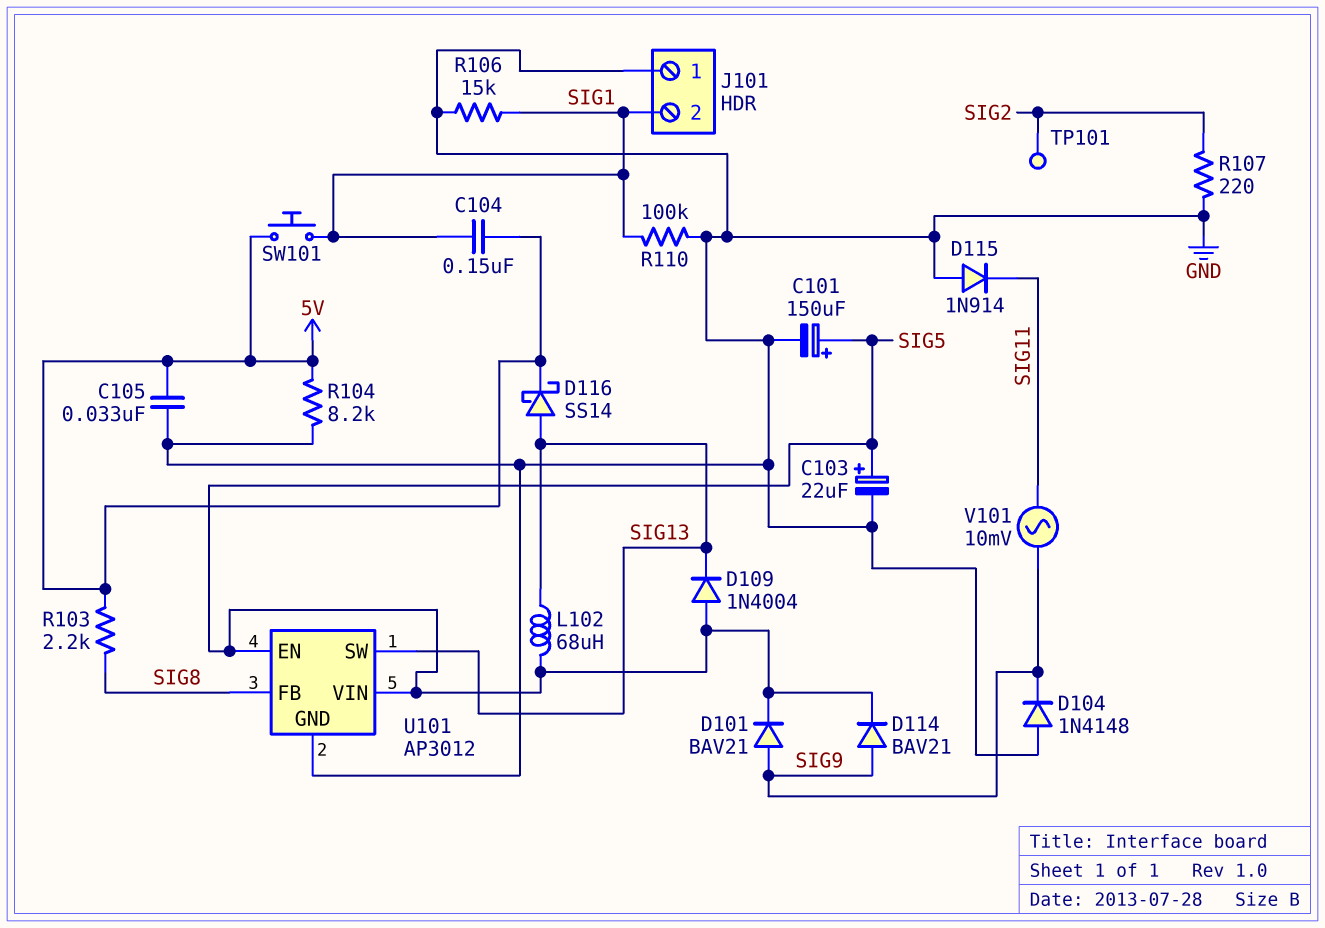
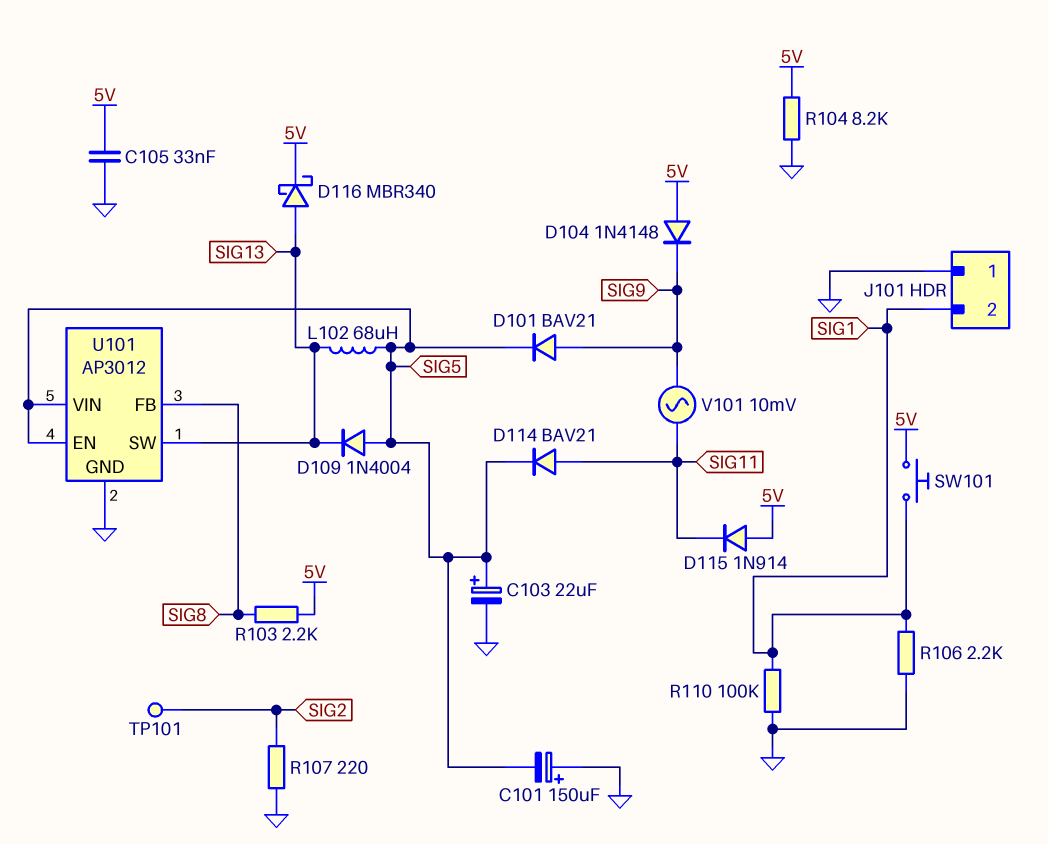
C101: 150uF (plus SIG5, minus GND) -> 150uF (plus GND, minus SIG5)
C104: 150nF (5V, SIG1) -> none
D104: diode 1N4148 (A GND, K SIG9) -> diode 1N4148 (A 5V, K SIG9)
D114: diode BAV21 (A SIG9, K SIG5) -> diode BAV21 (A SIG11, K SIG5)
D115: diode 1N914 (A GND, K SIG11) -> diode 1N914 (A 5V, K SIG11)
D116: schottky SS14 (A SIG13, K 5V) -> schottky MBR340 (A SIG13, K 5V)
R106: 15k (GND, SIG1) -> 2.2k (GND, SIG1)

